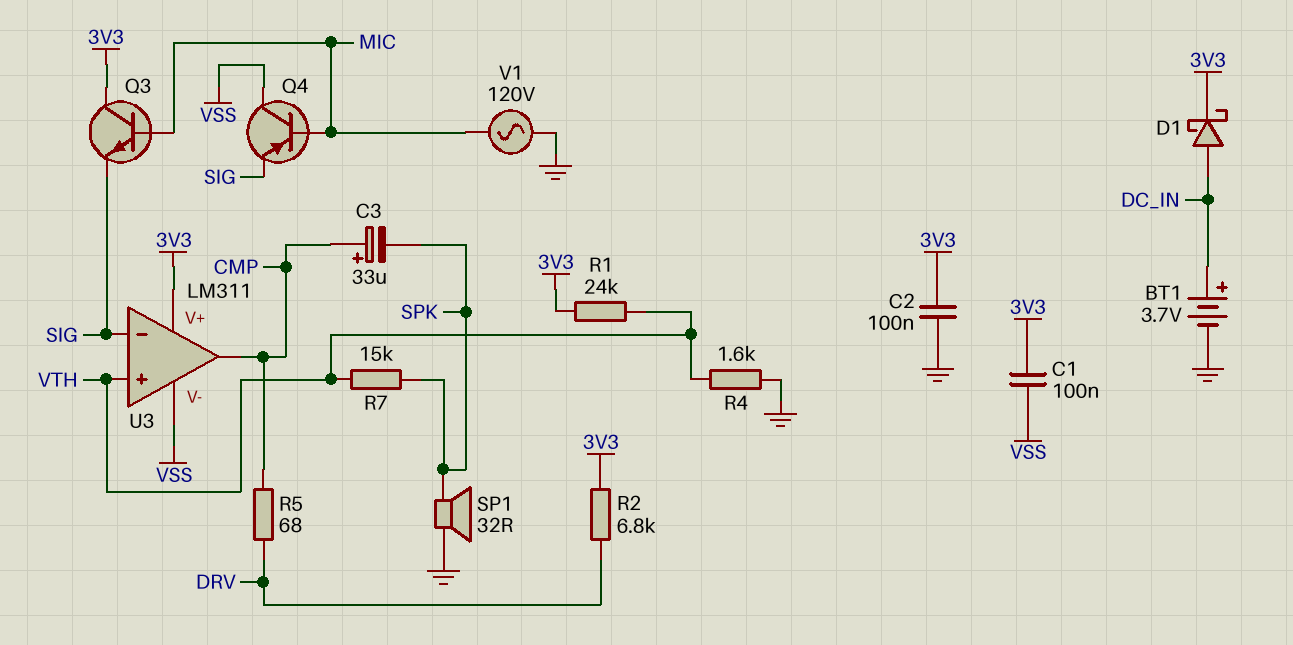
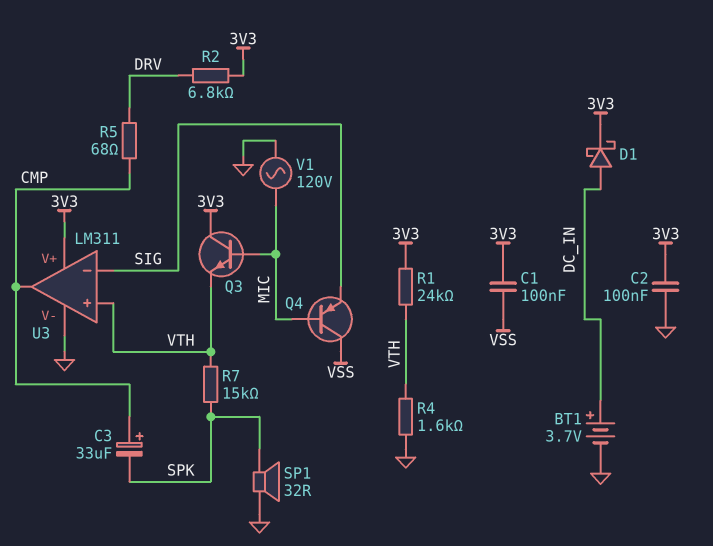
Q3: NPN (B MIC, C 3V3, E SIG) -> NPN (B MIC, C 3V3, E VTH)
U3 pin V-: VSS -> GND

